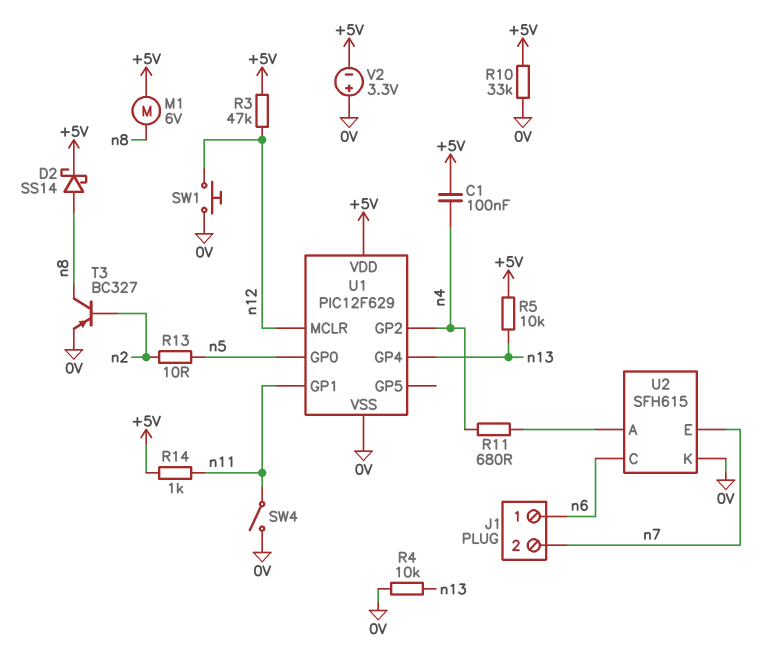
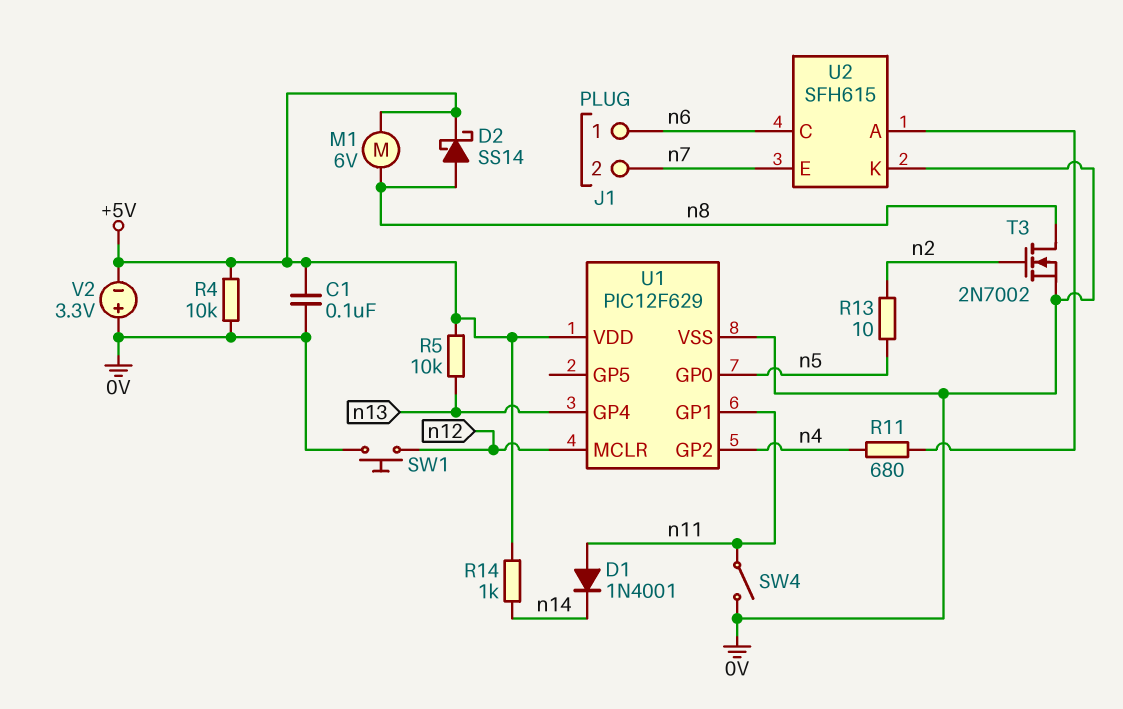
C1: 100nF (+5V, n4) -> 100nF (+5V, 0V)
D1: none -> diode 1N4001 (A n11, K n14)
R3: 47k (+5V, n12) -> none
R4: 10k (0V, n13) -> 10k (+5V, 0V)
R10: 33k (+5V, 0V) -> none
R14: 1k (+5V, n11) -> 1k (+5V, n14)
T3: PNP BC327 (B n2, C n8, E 0V) -> NMOS 2N7002 (G n2, D n8, S 0V)

